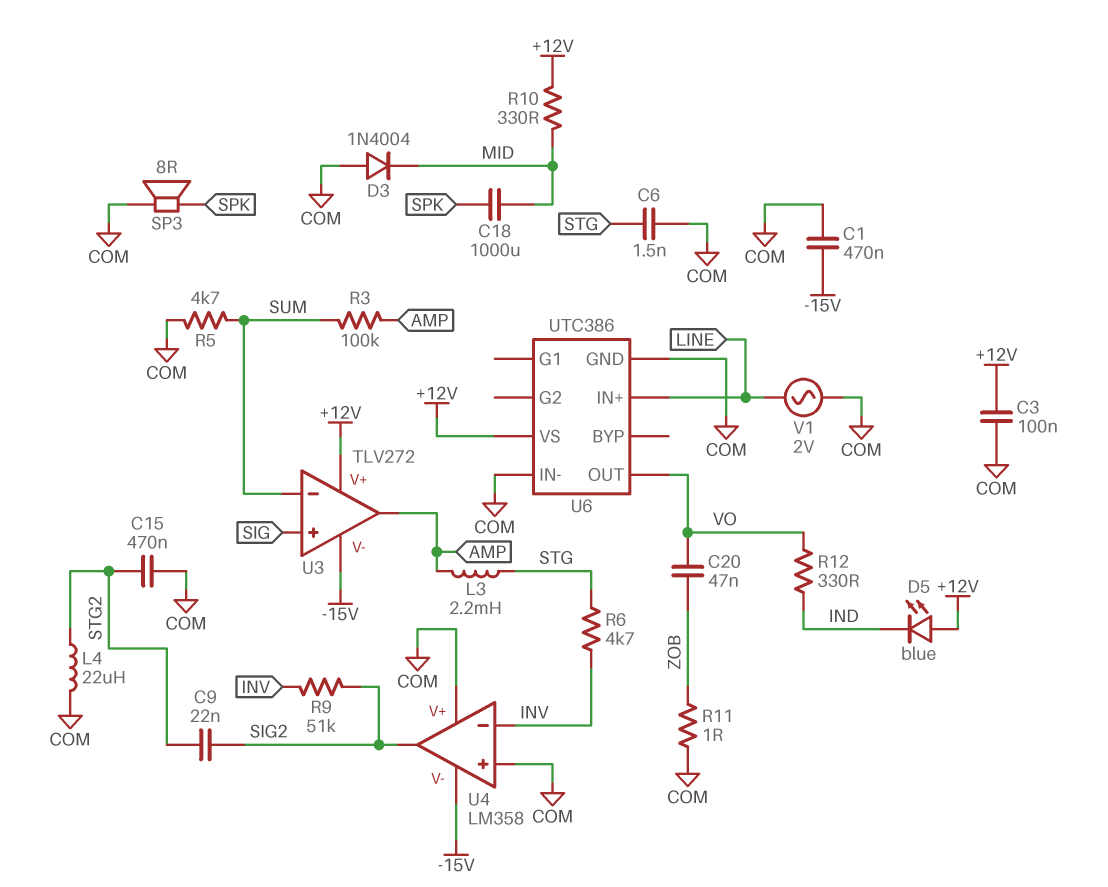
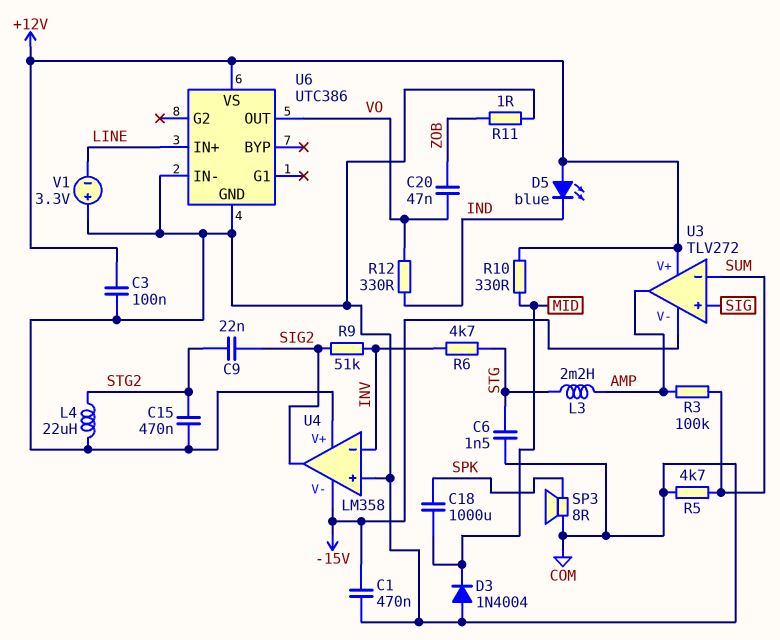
V1: AC 2V (COM, LINE) -> 3.3V (plus COM, minus LINE)

